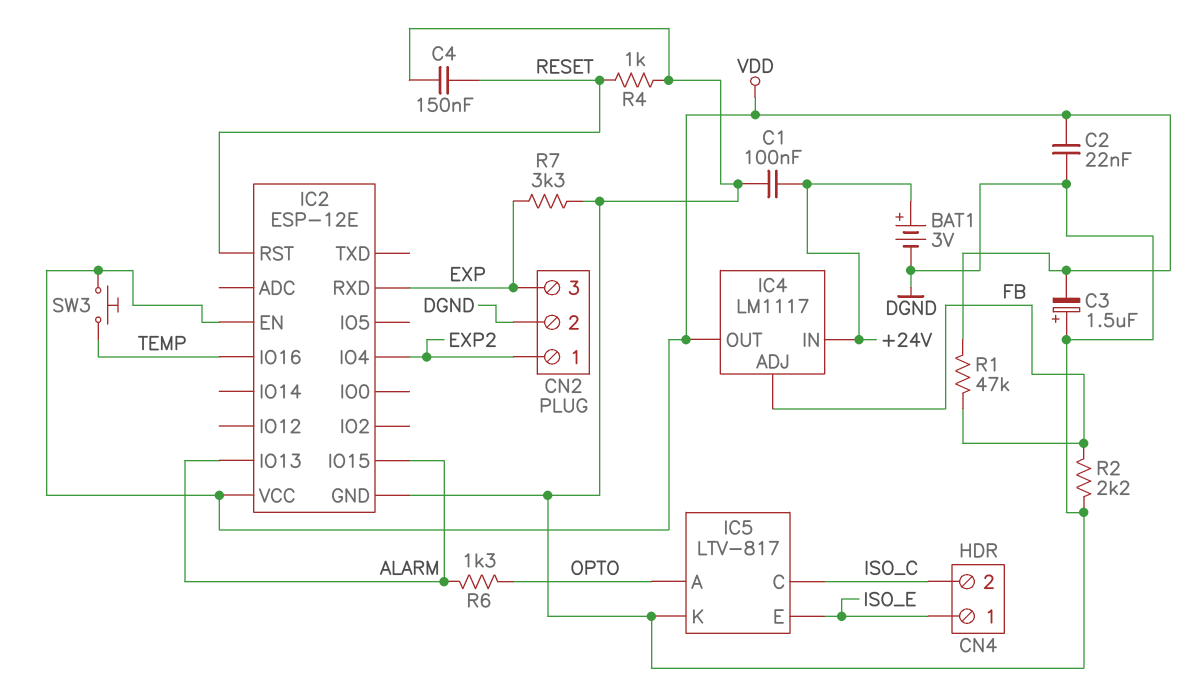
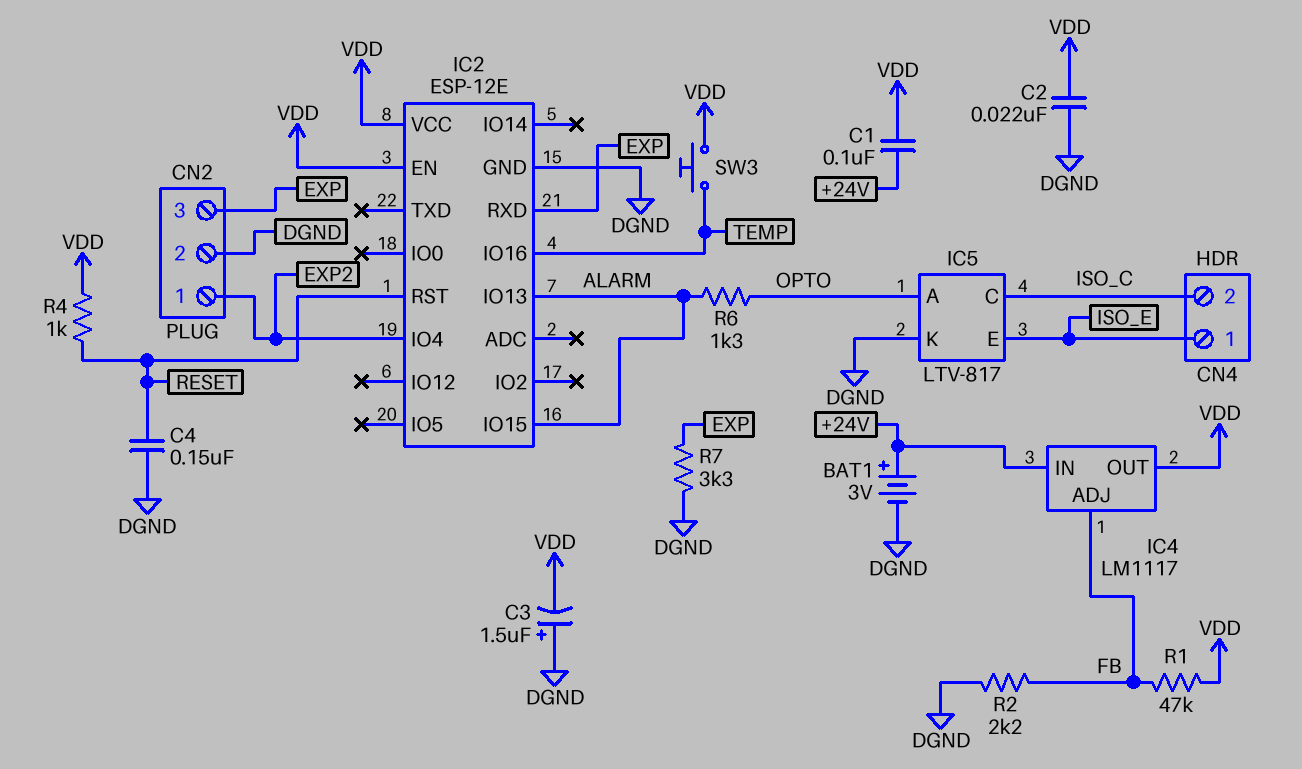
C1: 100nF (+24V, DGND) -> 100nF (+24V, VDD)
R4: 1k (DGND, RESET) -> 1k (RESET, VDD)

